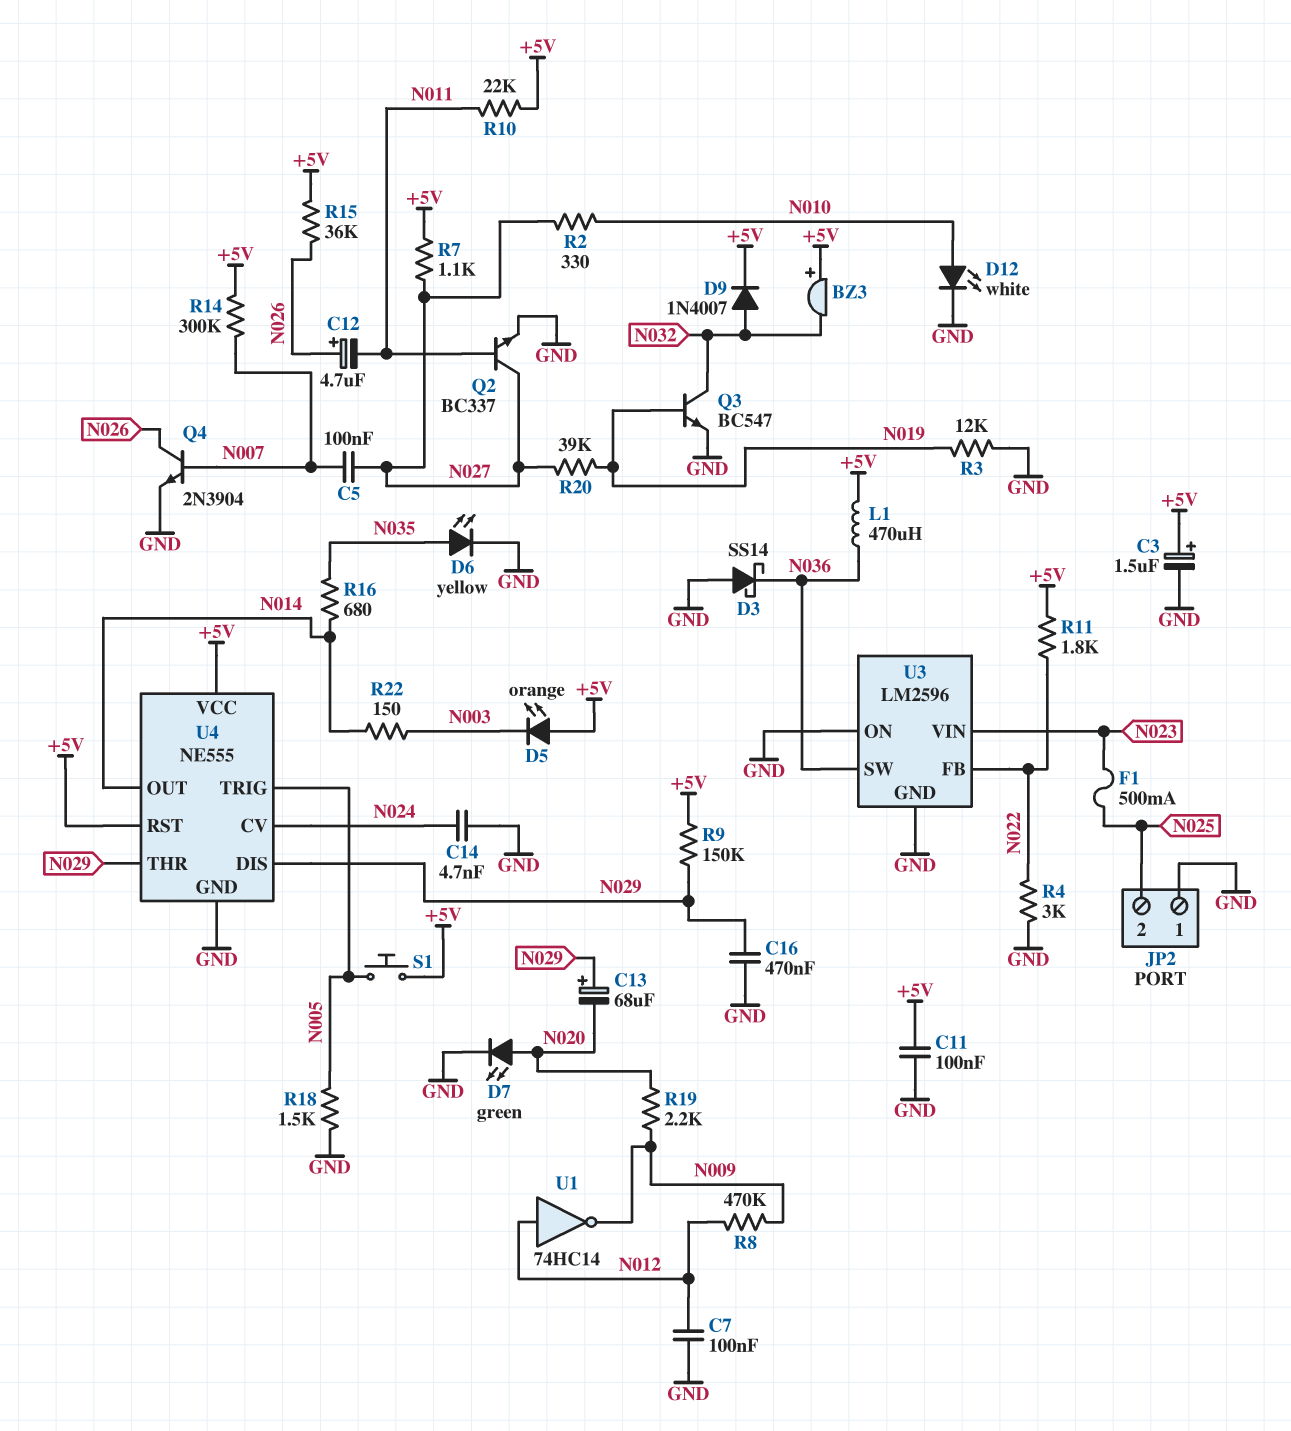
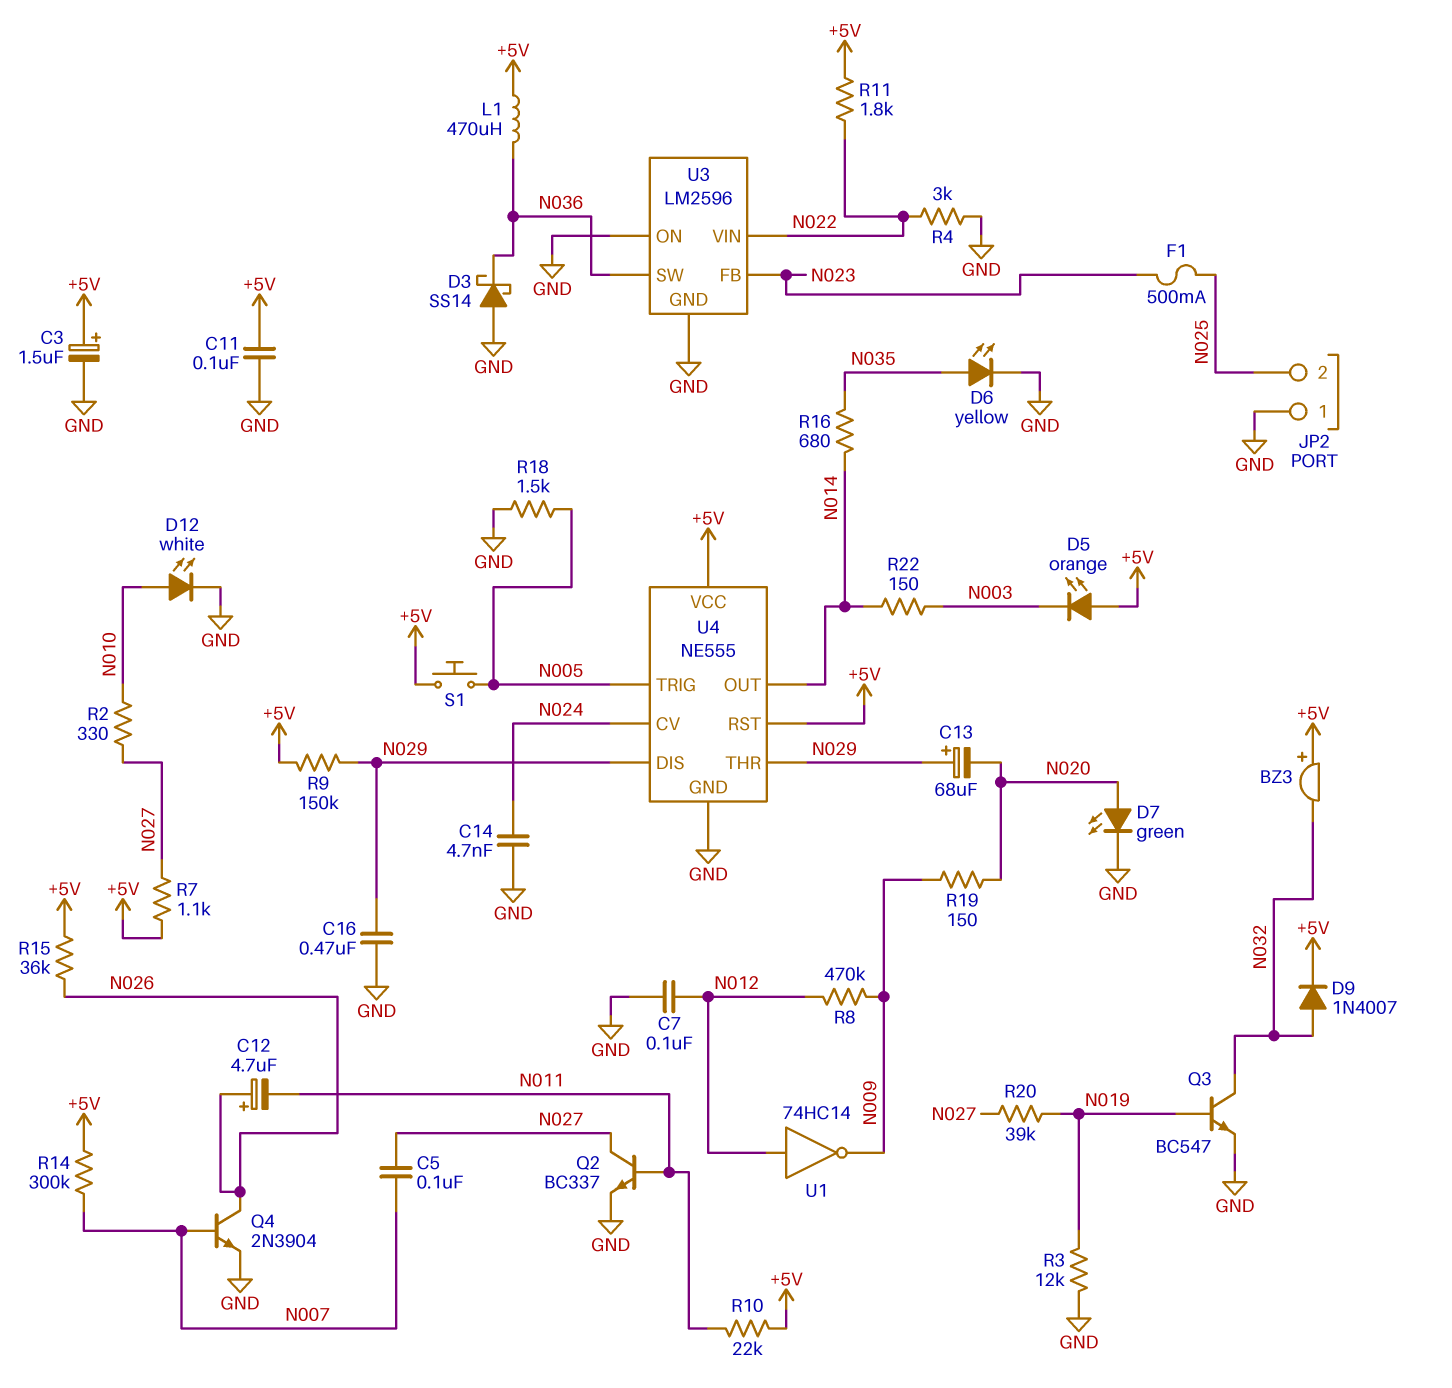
R19: 2.2k (N009, N020) -> 150 (N009, N020)
U3 pin FB: N022 -> N023
U3 pin VIN: N023 -> N022

